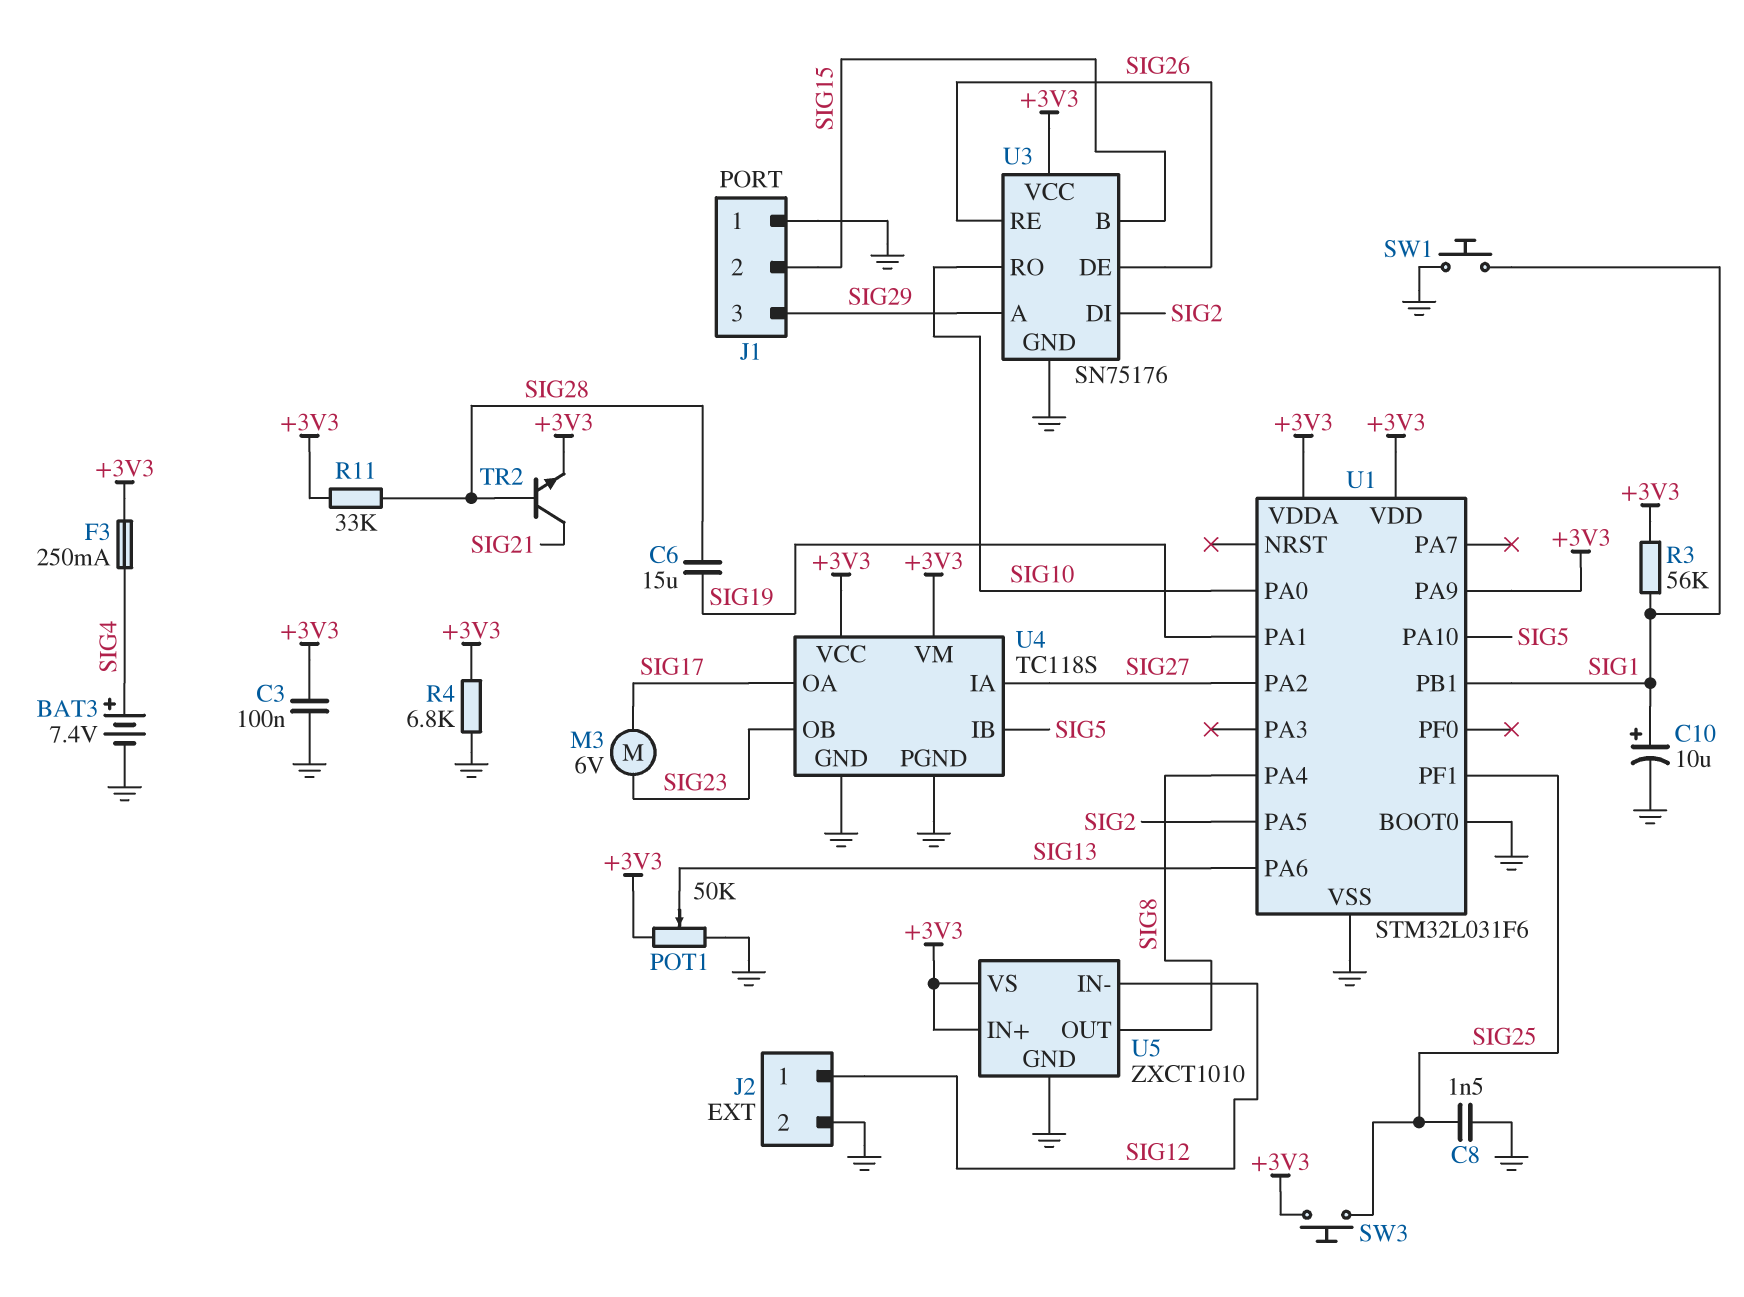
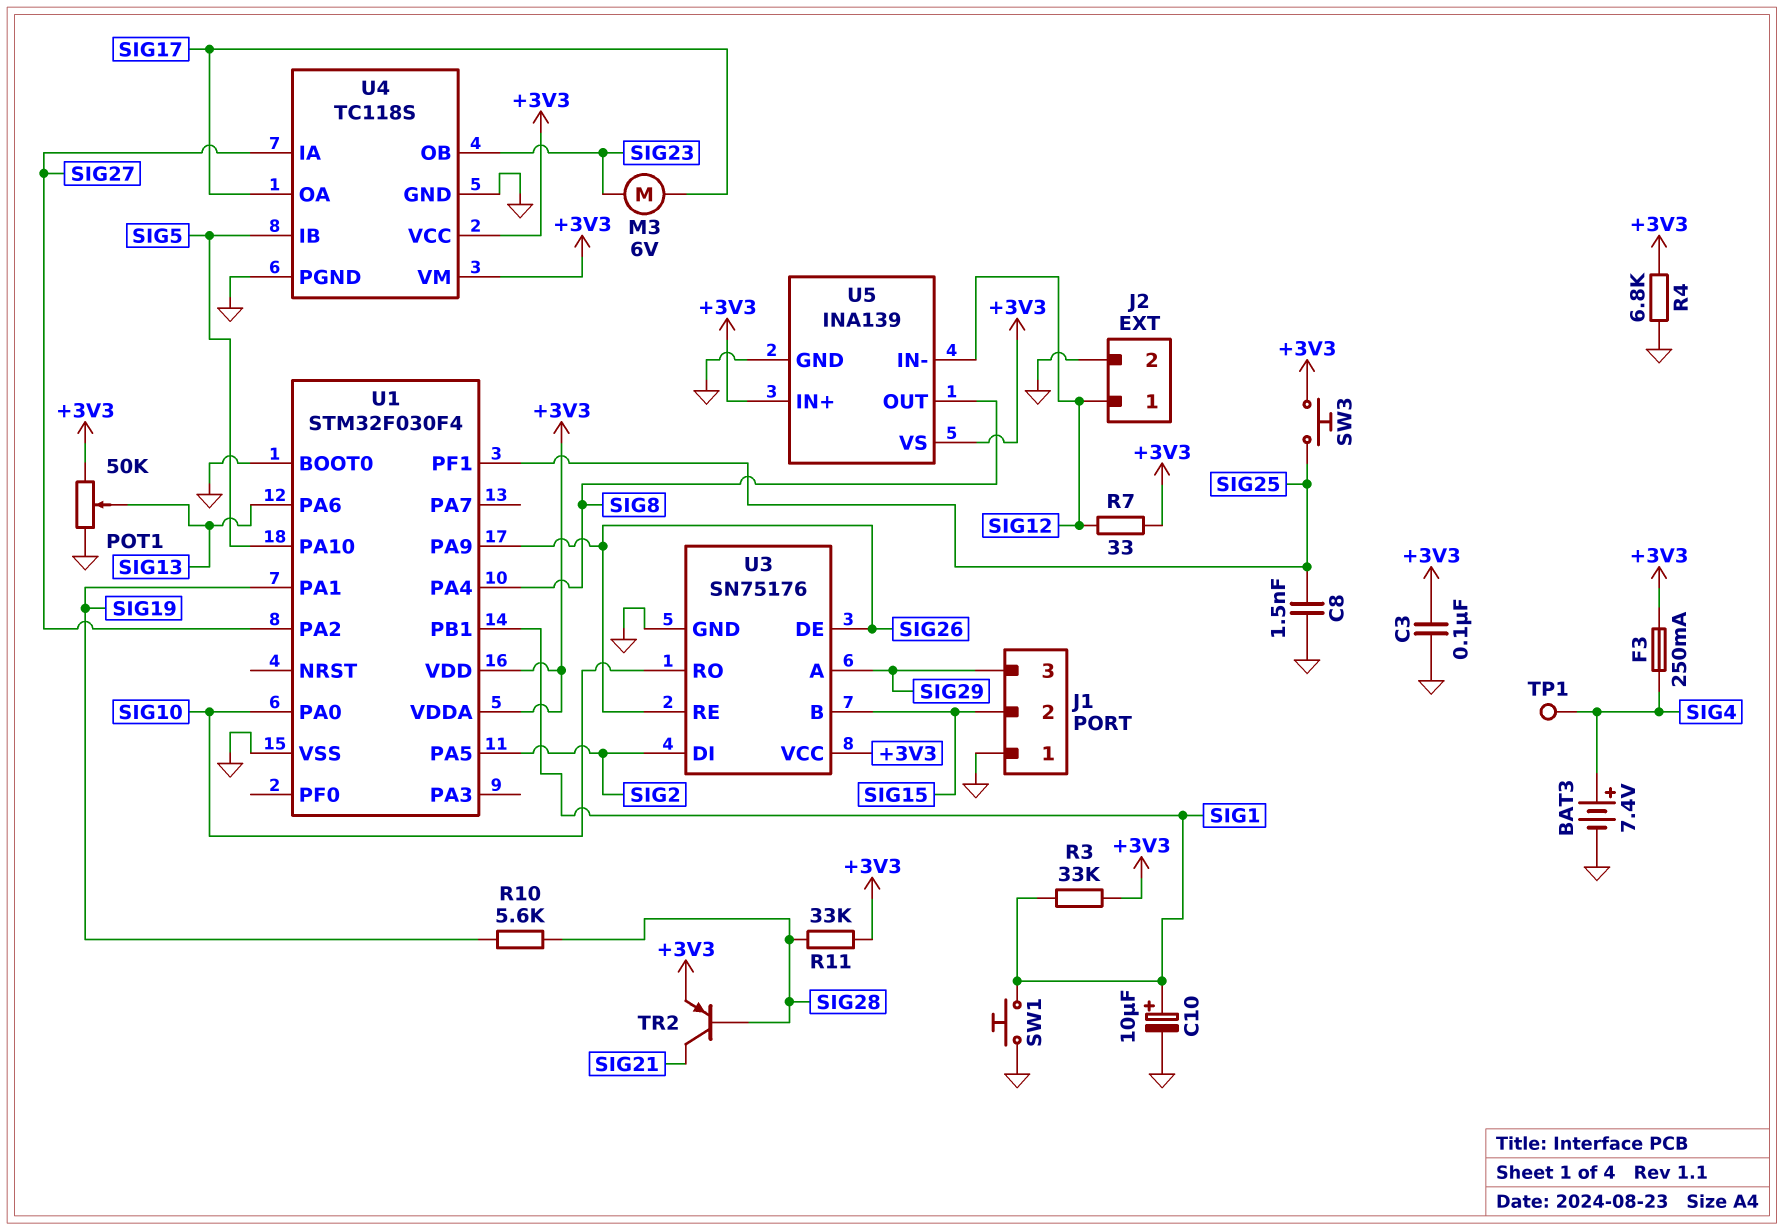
C6: 15uF (SIG19, SIG28) -> none
R3: 56k (+3V3, SIG1) -> 33k (+3V3, SIG1)
R7: none -> 33 (+3V3, SIG12)
R10: none -> 5.6k (SIG19, SIG28)
TP1: none -> test point (SIG4)
TR2: NPN (B SIG28, C SIG21, E +3V3) -> PNP (B SIG28, C SIG21, E +3V3)
U1: STM32L031F6 -> STM32F030F4
U1 pin PA9: +3V3 -> SIG26
U5: ZXCT1010 -> INA139

